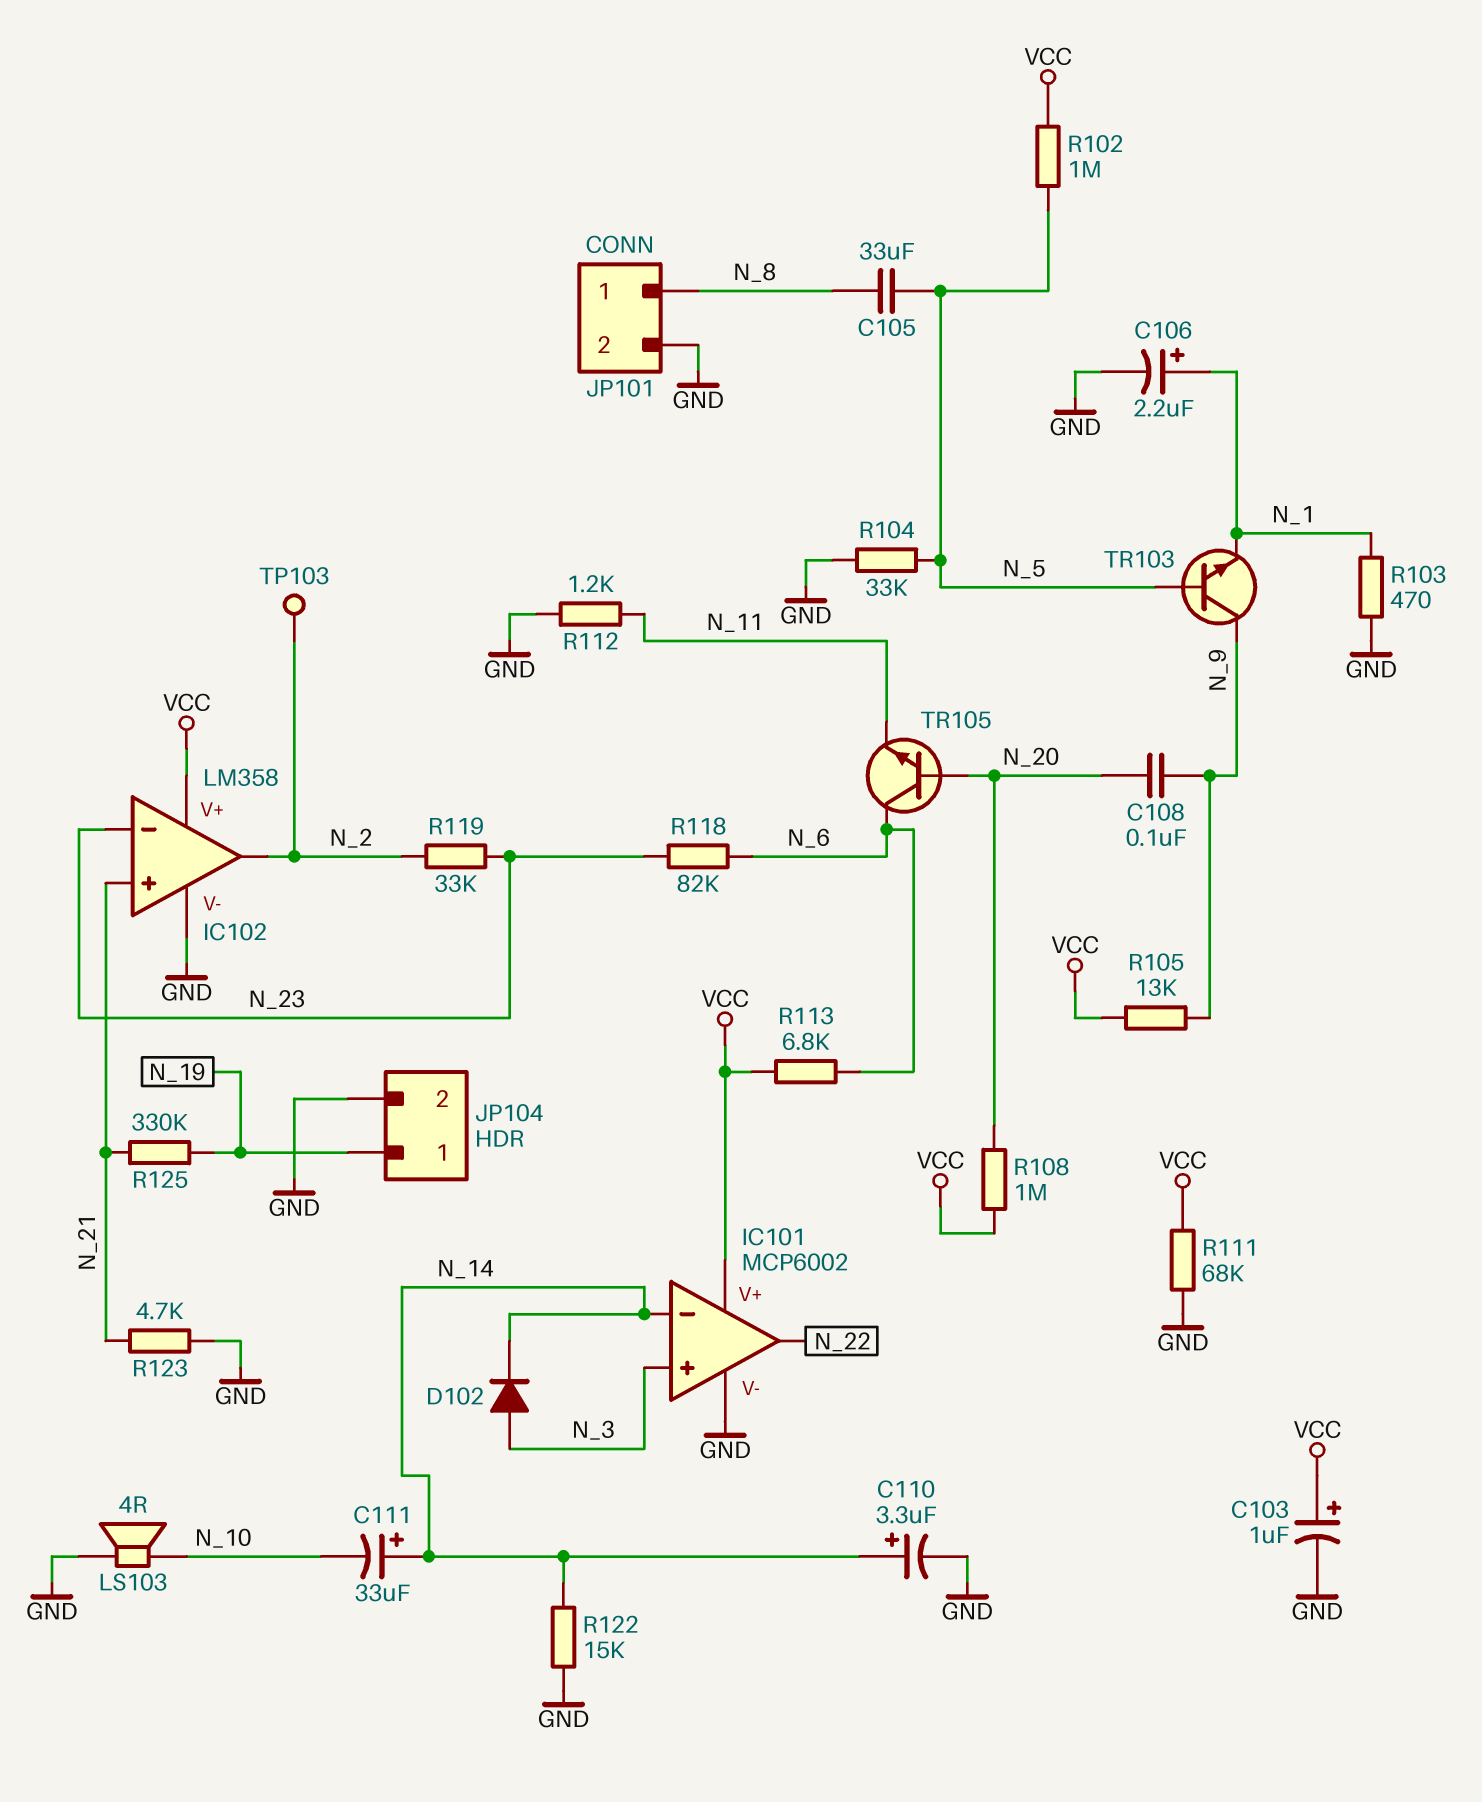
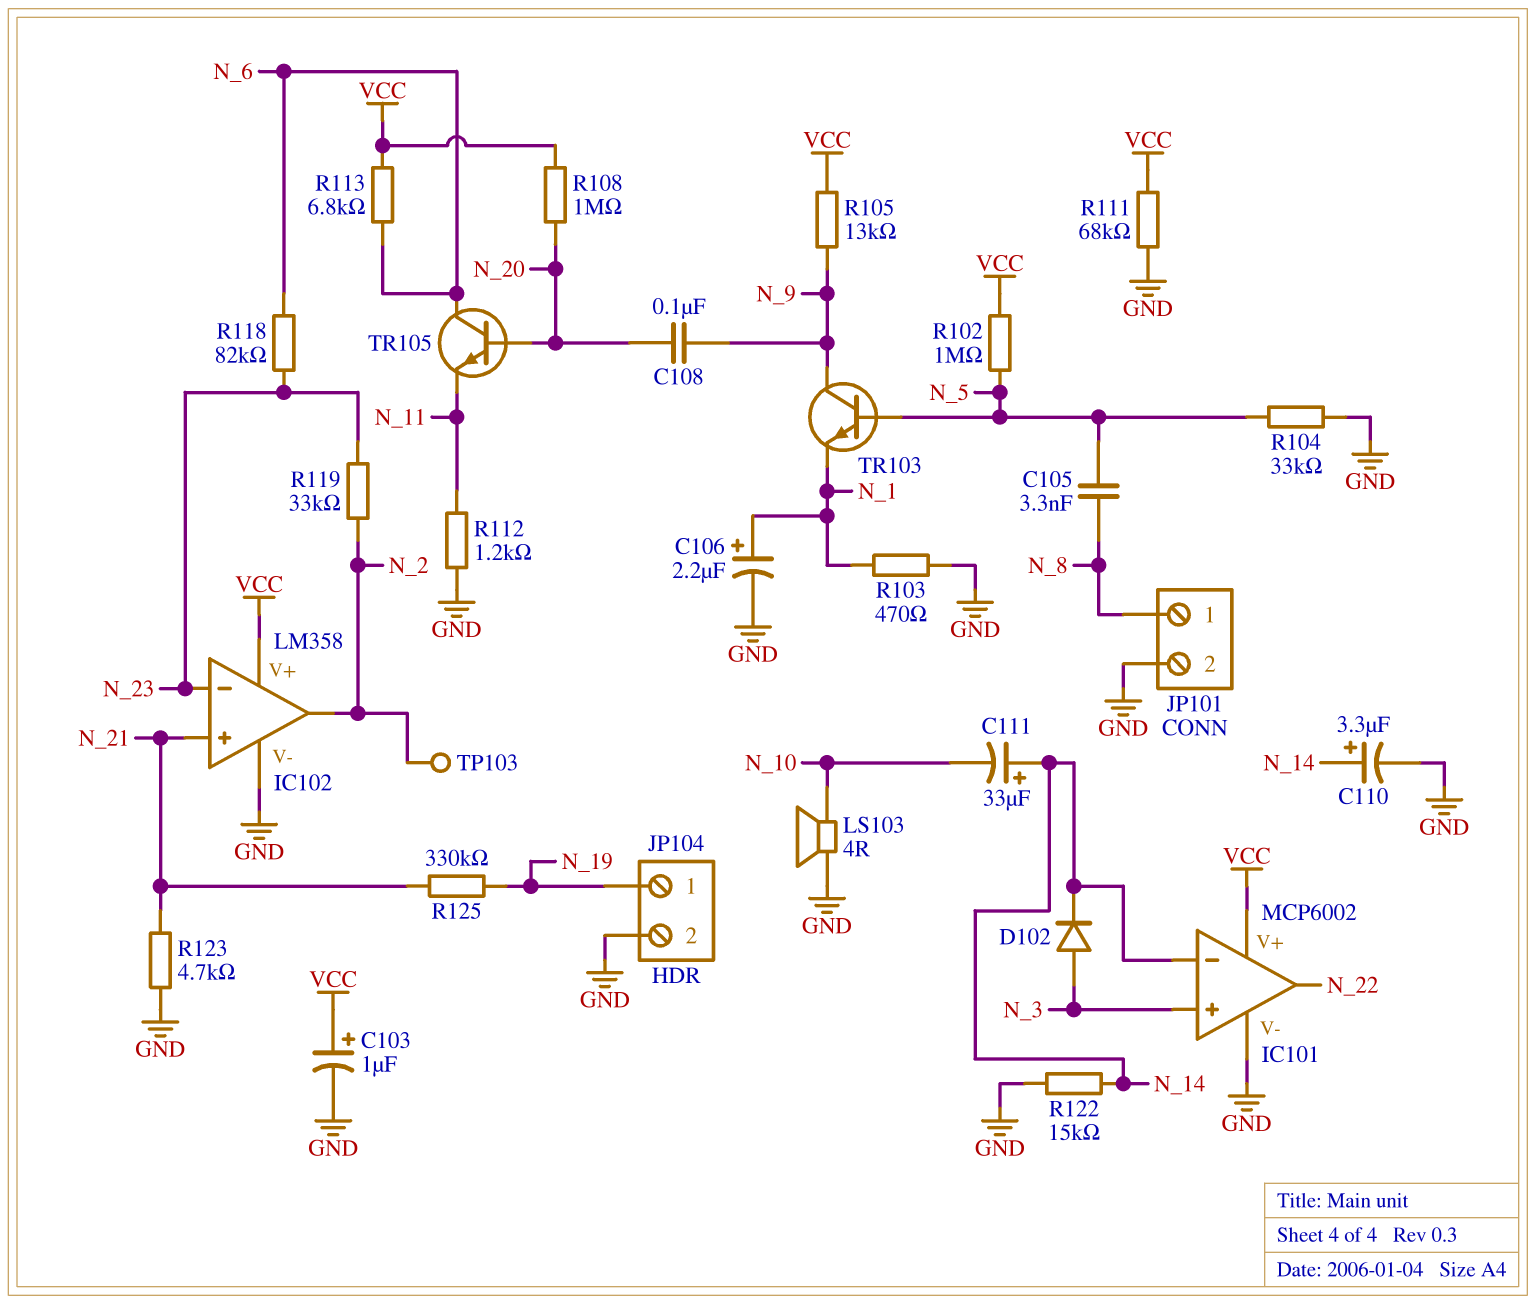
C105: 33uF (N_5, N_8) -> 3.3nF (N_5, N_8)

